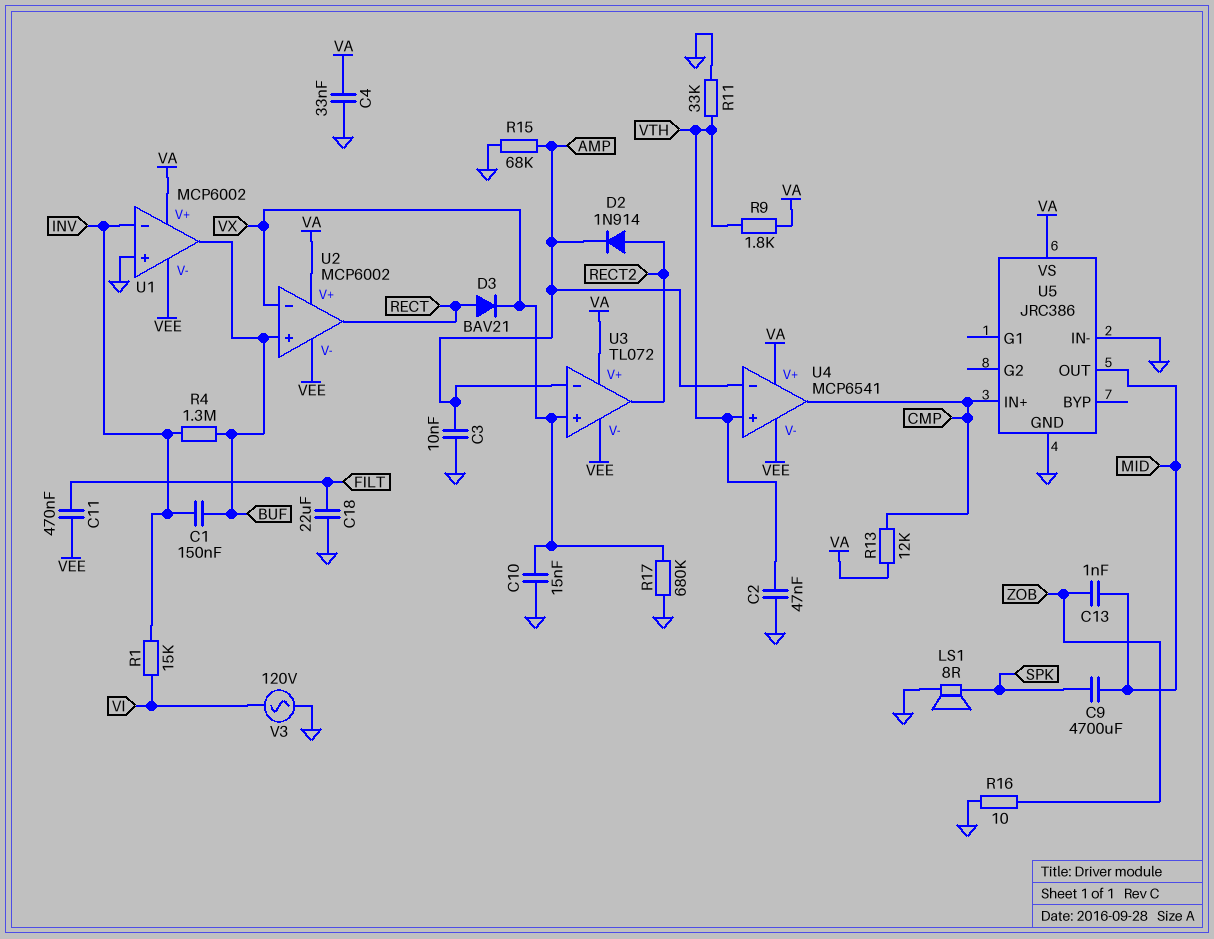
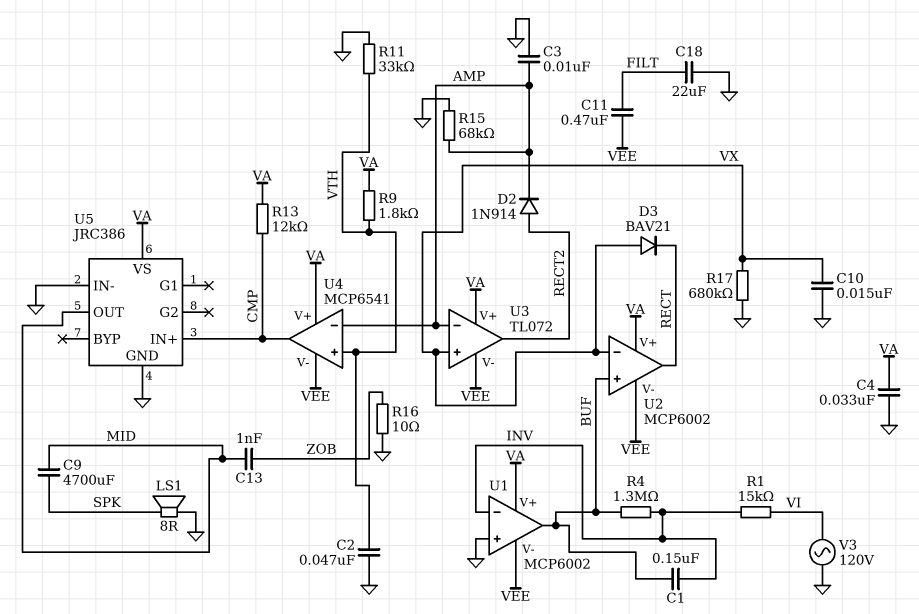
D3: diode BAV21 (A RECT, K VX) -> diode BAV21 (A VX, K RECT)

